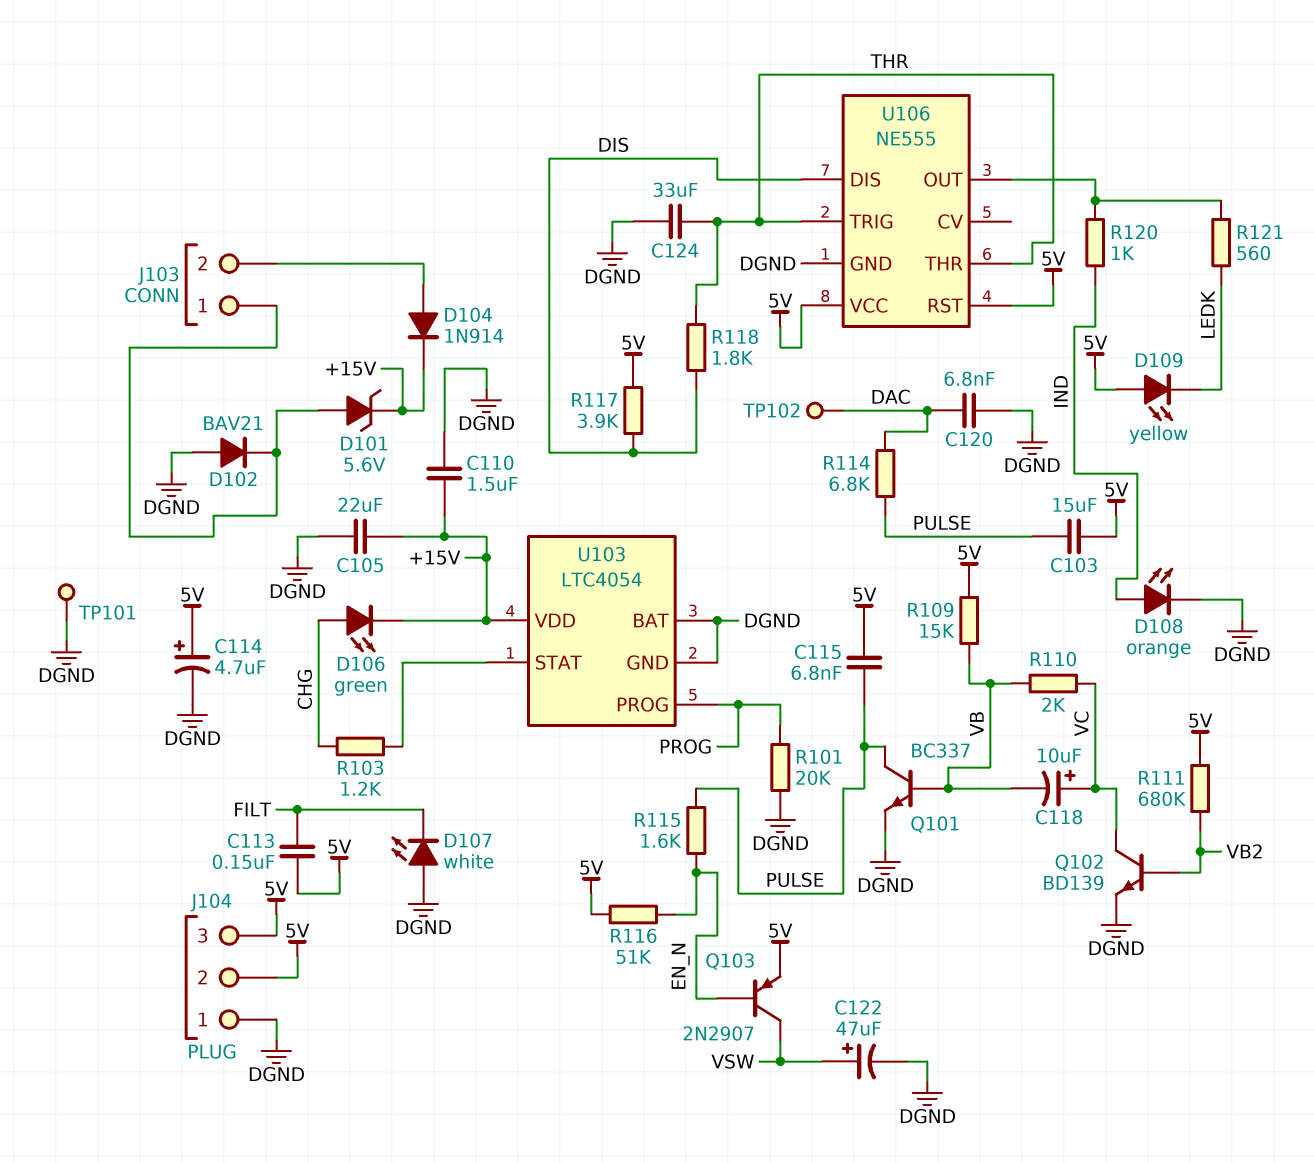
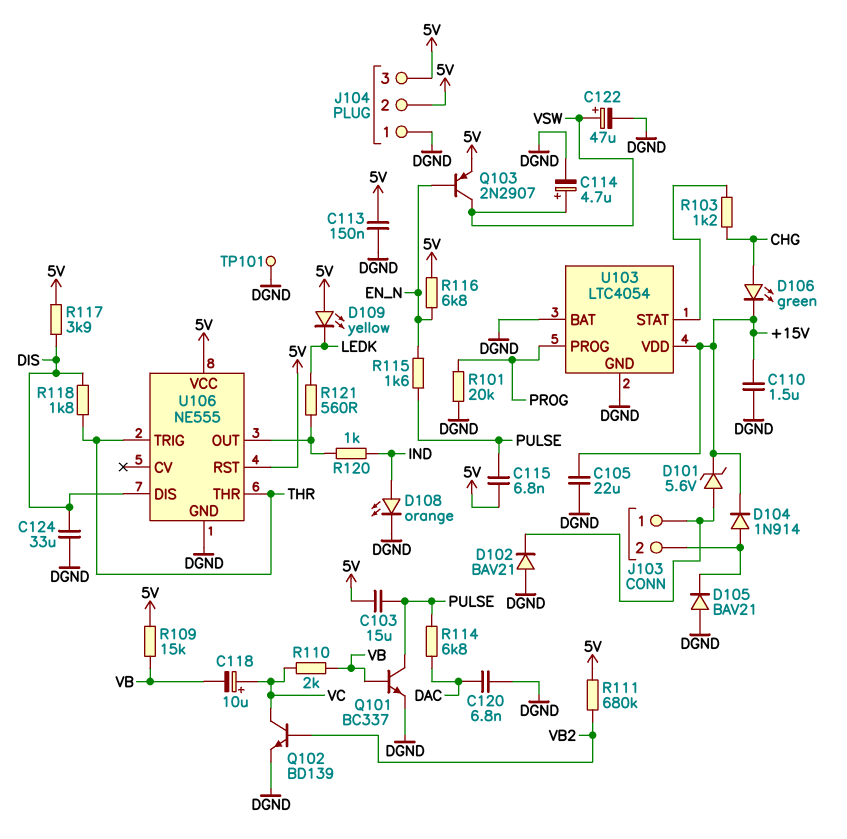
C113: 150nF (5V, FILT) -> 150nF (5V, DGND)
C114: 4.7uF (plus 5V, minus DGND) -> 4.7uF (plus VSW, minus DGND)
C124: 33uF (DGND, THR) -> 33uF (DGND, DIS)
D105: none -> diode BAV21 (A DGND, K J103/2)
D107: LED white (A DGND, K FILT) -> none
R116: 51k (5V, EN_N) -> 6.8k (5V, EN_N)
TP102: test point (DAC) -> none

